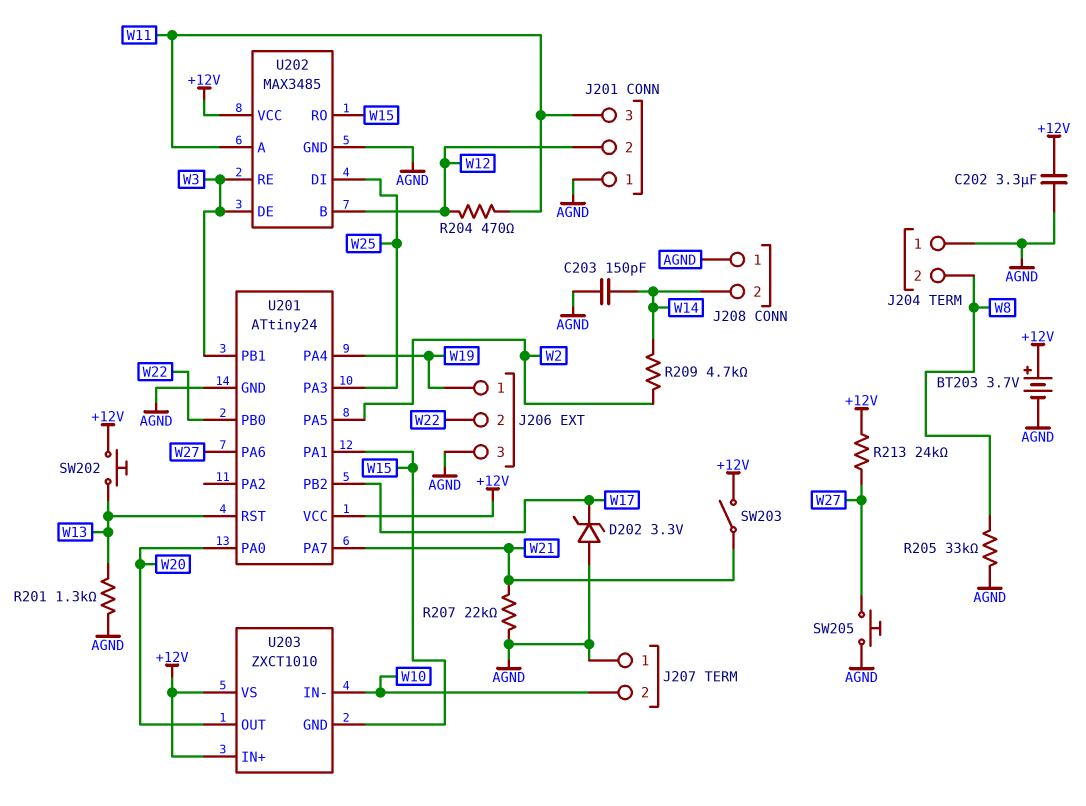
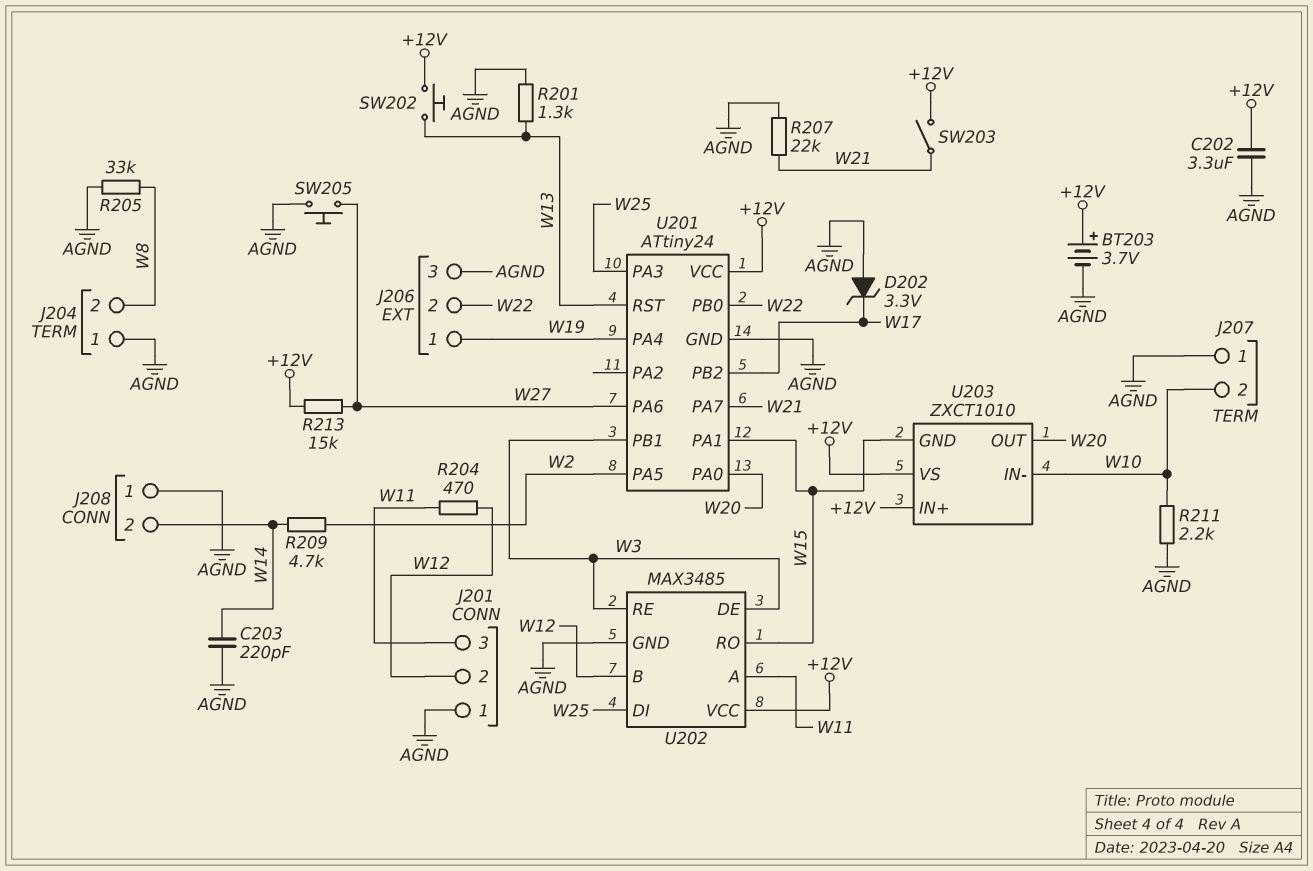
C203: 150pF (AGND, W14) -> 220pF (AGND, W14)
R211: none -> 2.2k (AGND, W10)
R213: 24k (+12V, W27) -> 15k (+12V, W27)

